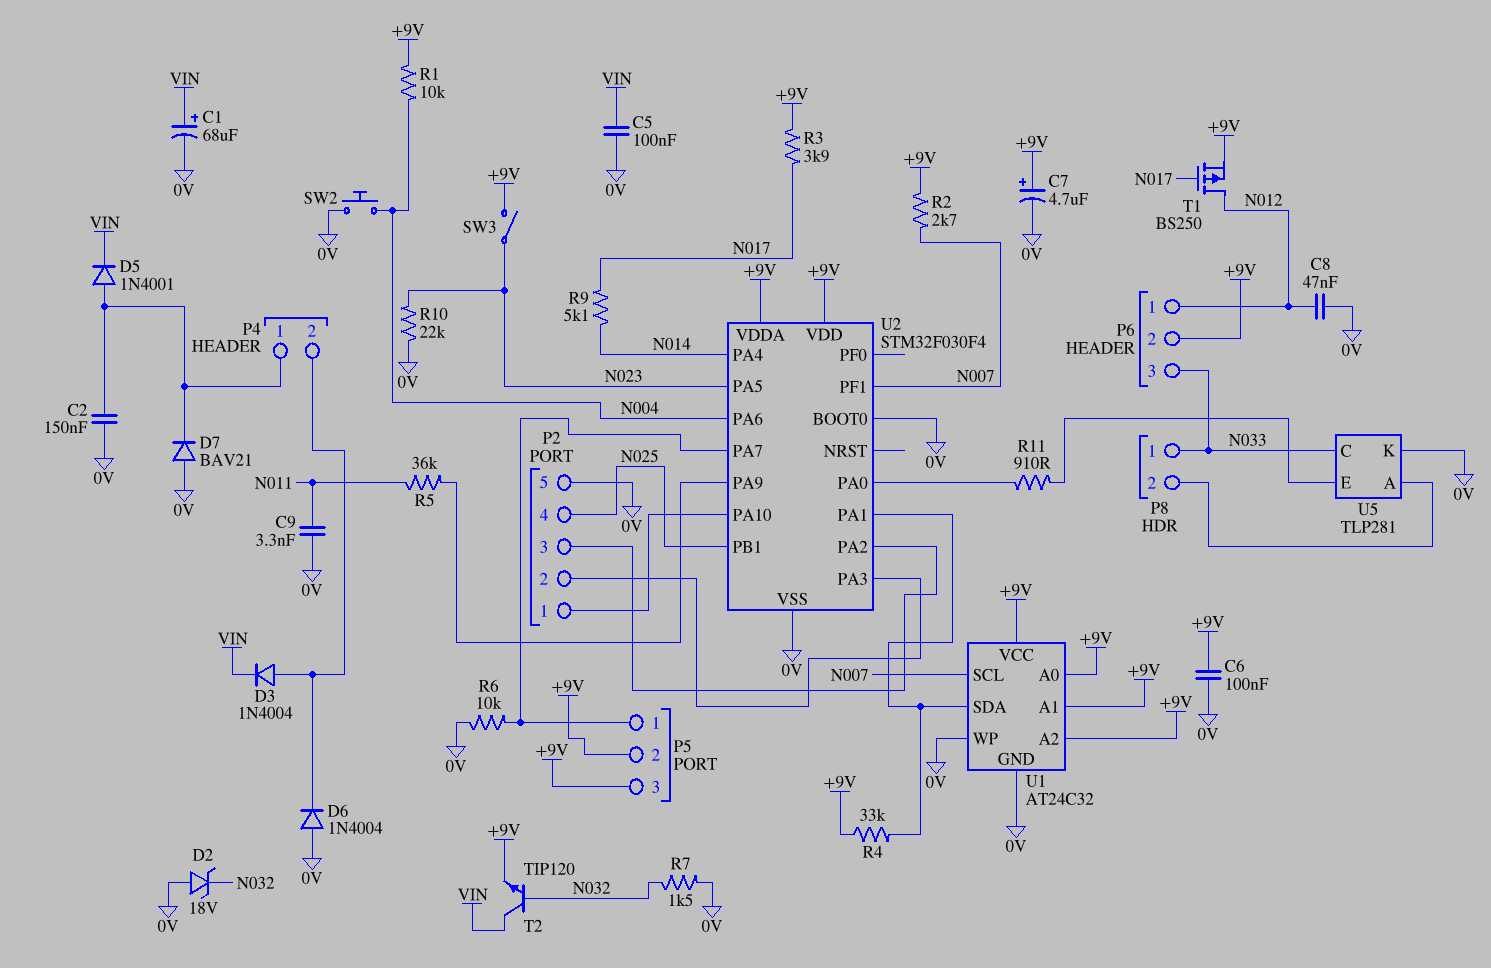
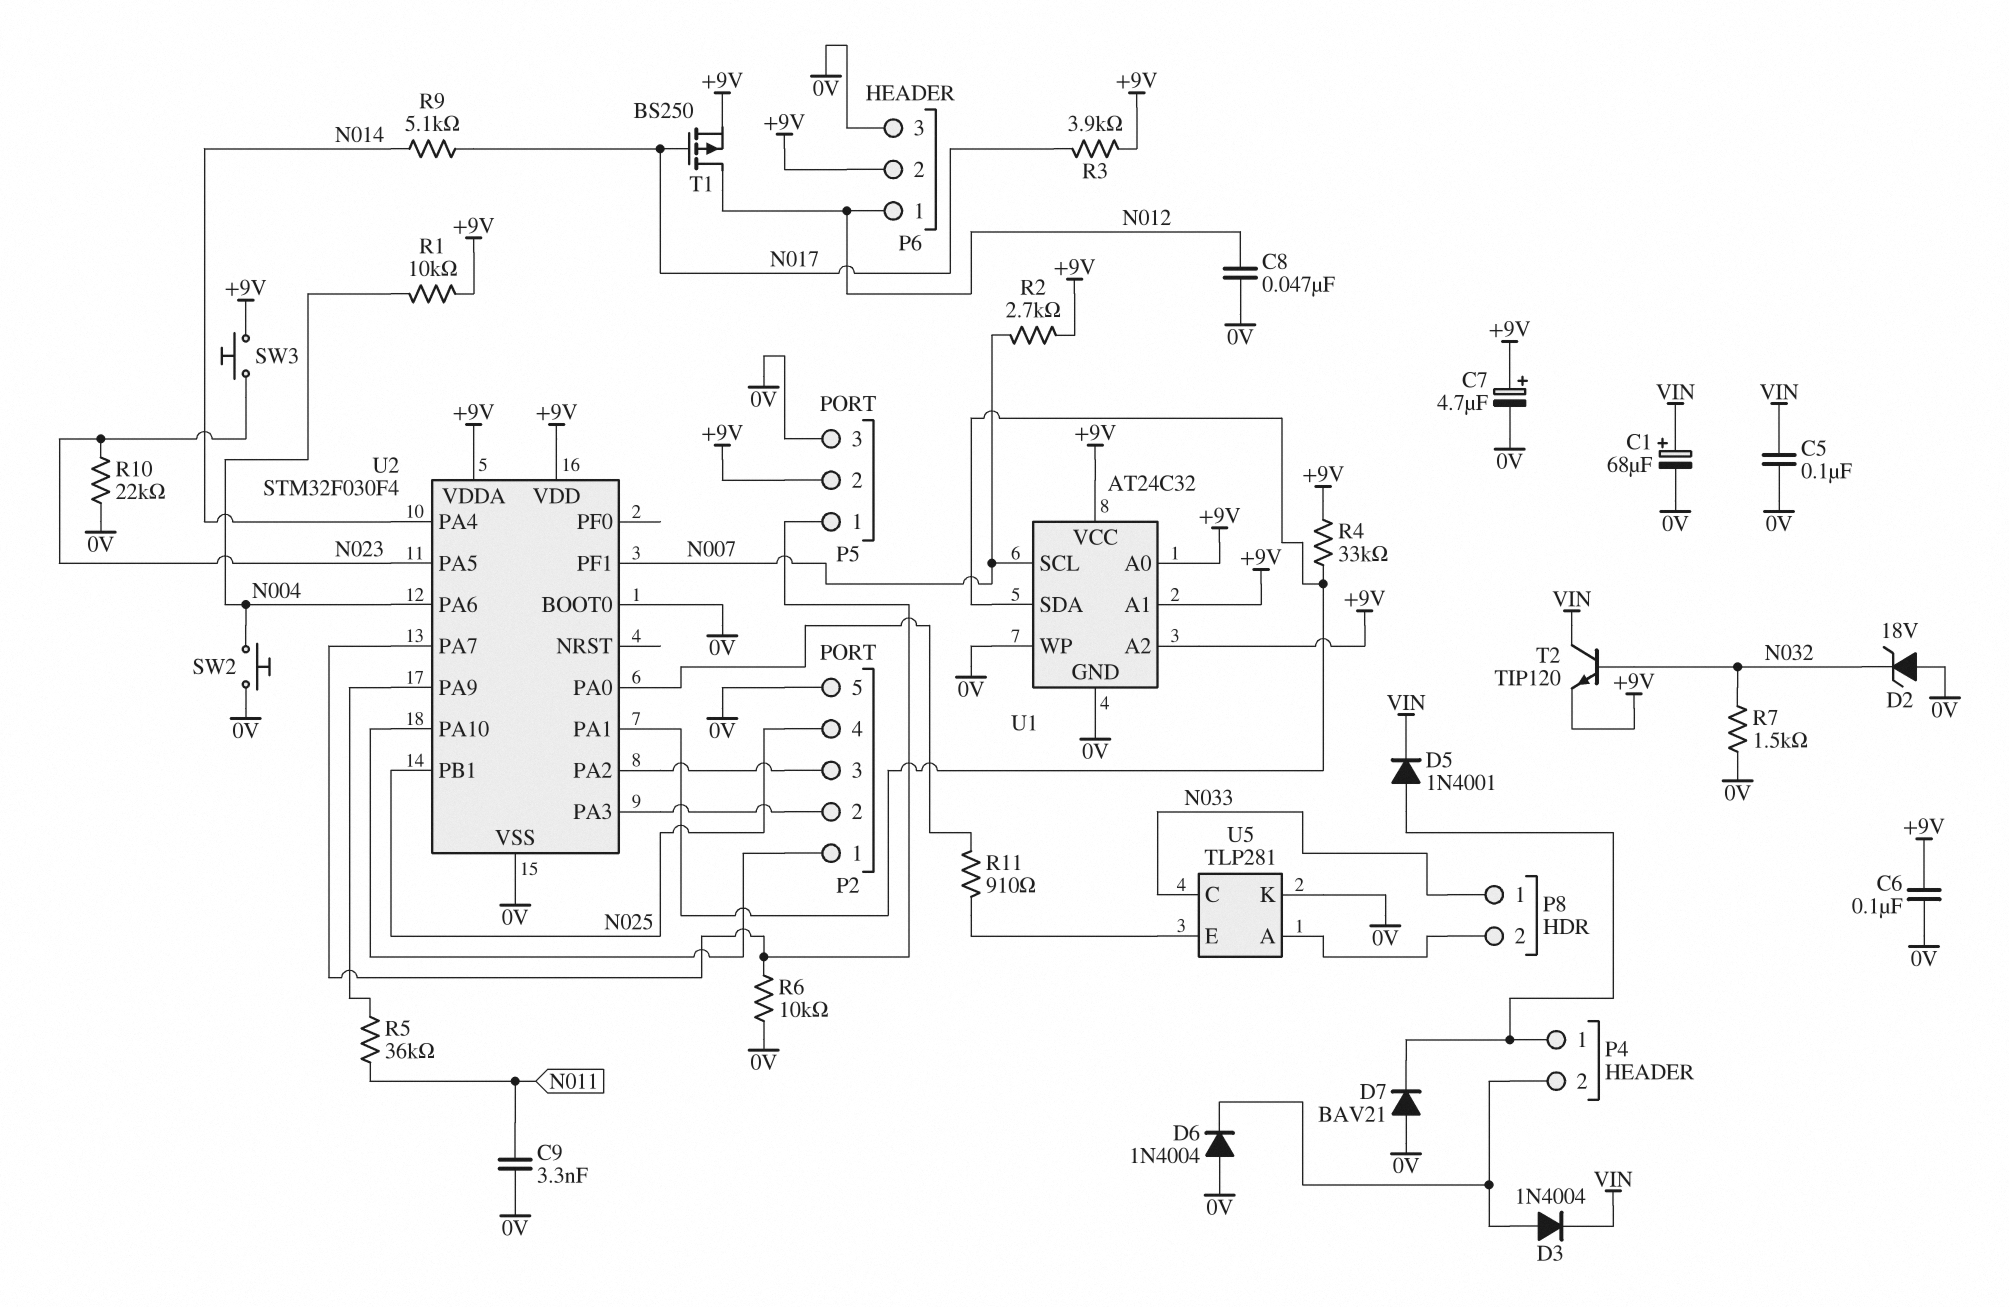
C2: 150nF (0V, P4/1) -> none
P5 pin 3: +9V -> 0V
P6 pin 3: N033 -> 0V
SW3: switch (+9V, N023) -> button (+9V, N023)

